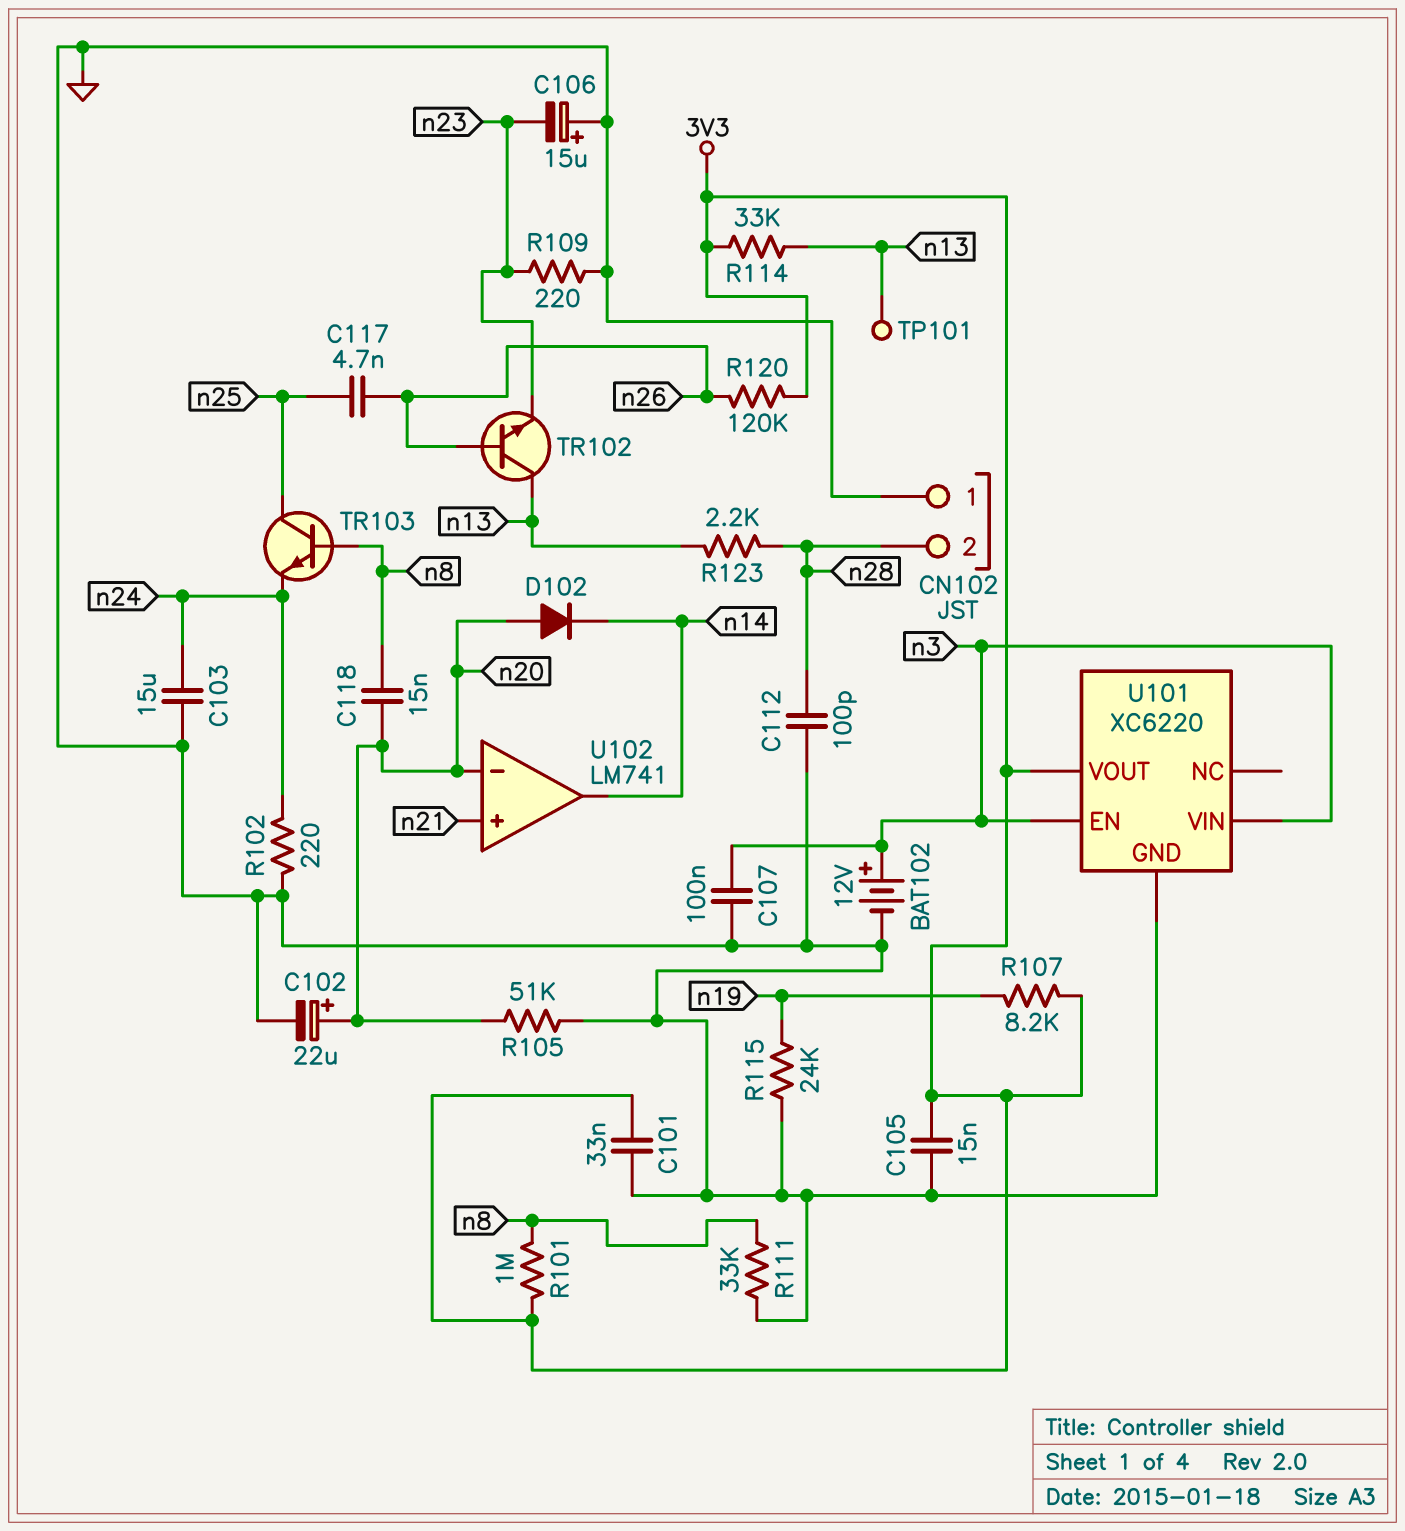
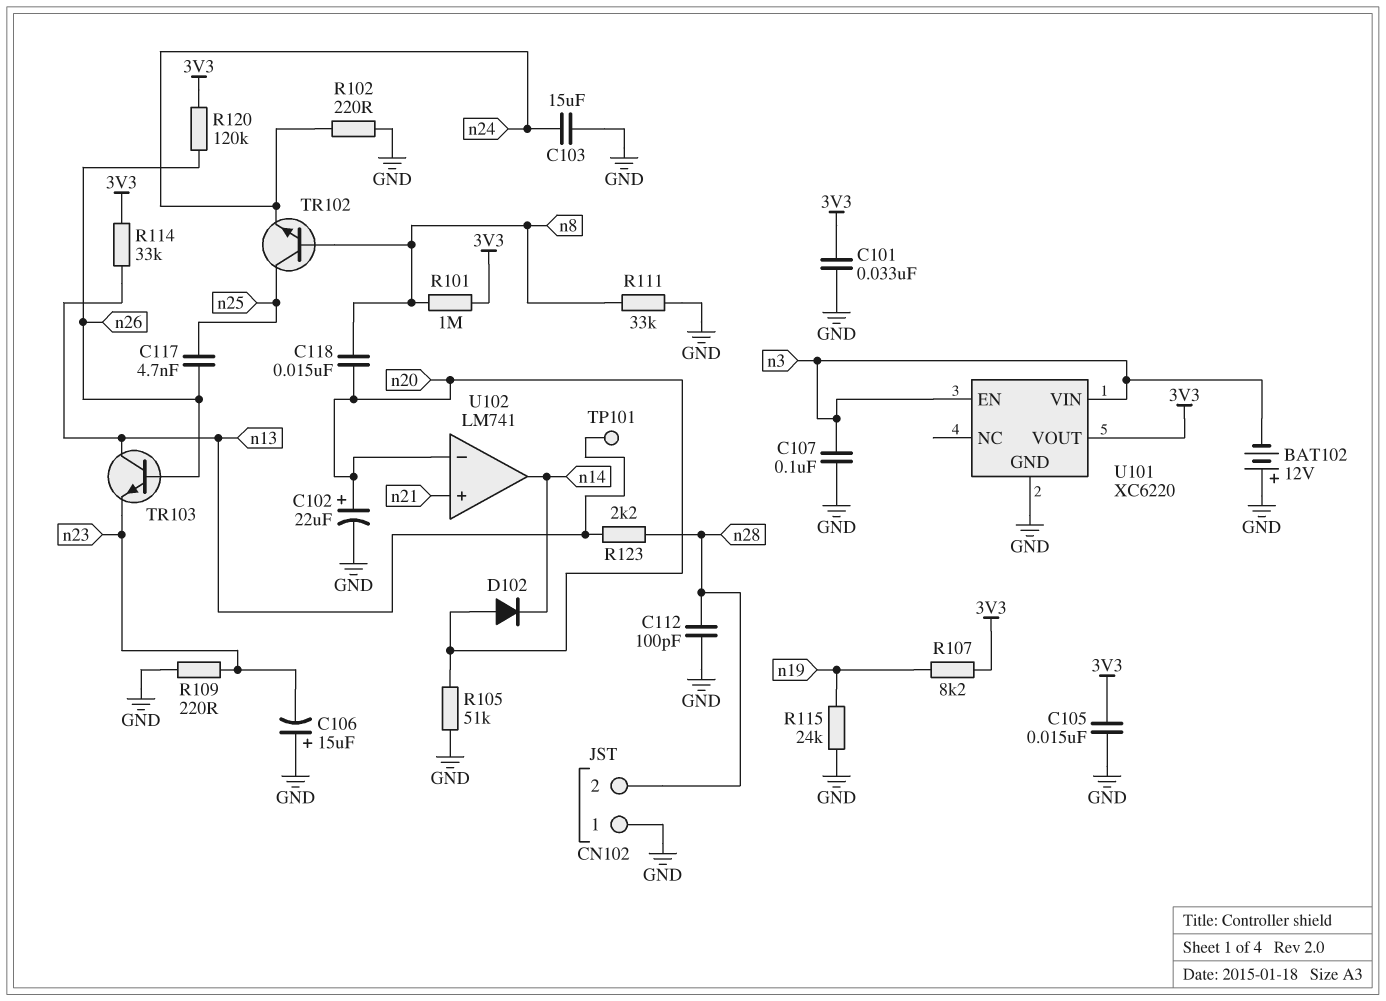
BAT102: 12V (plus n3, minus GND) -> 12V (plus GND, minus n3)
TR102: NPN (B n26, C n13, E n23) -> NPN (B n8, C n25, E n24)
TR103: NPN (B n8, C n25, E n24) -> NPN (B n26, C n13, E n23)

